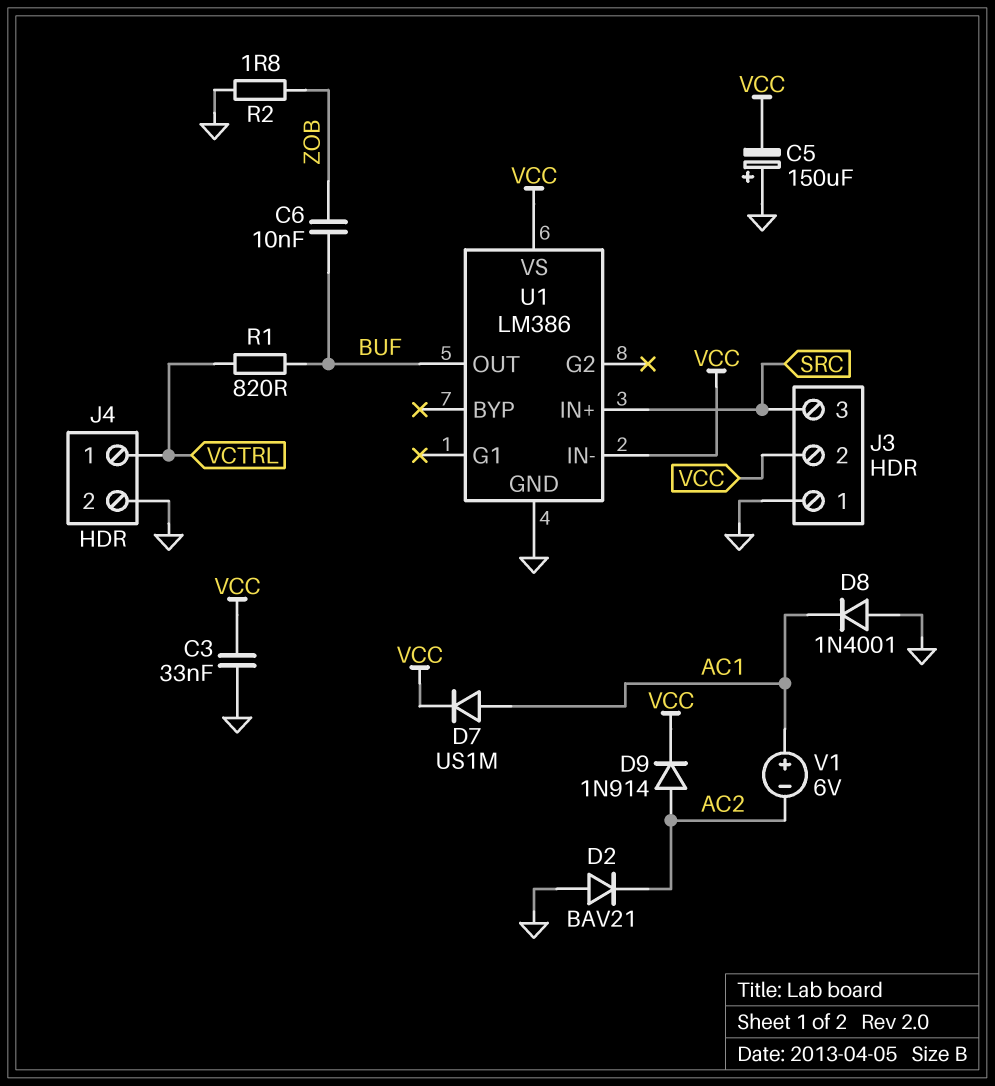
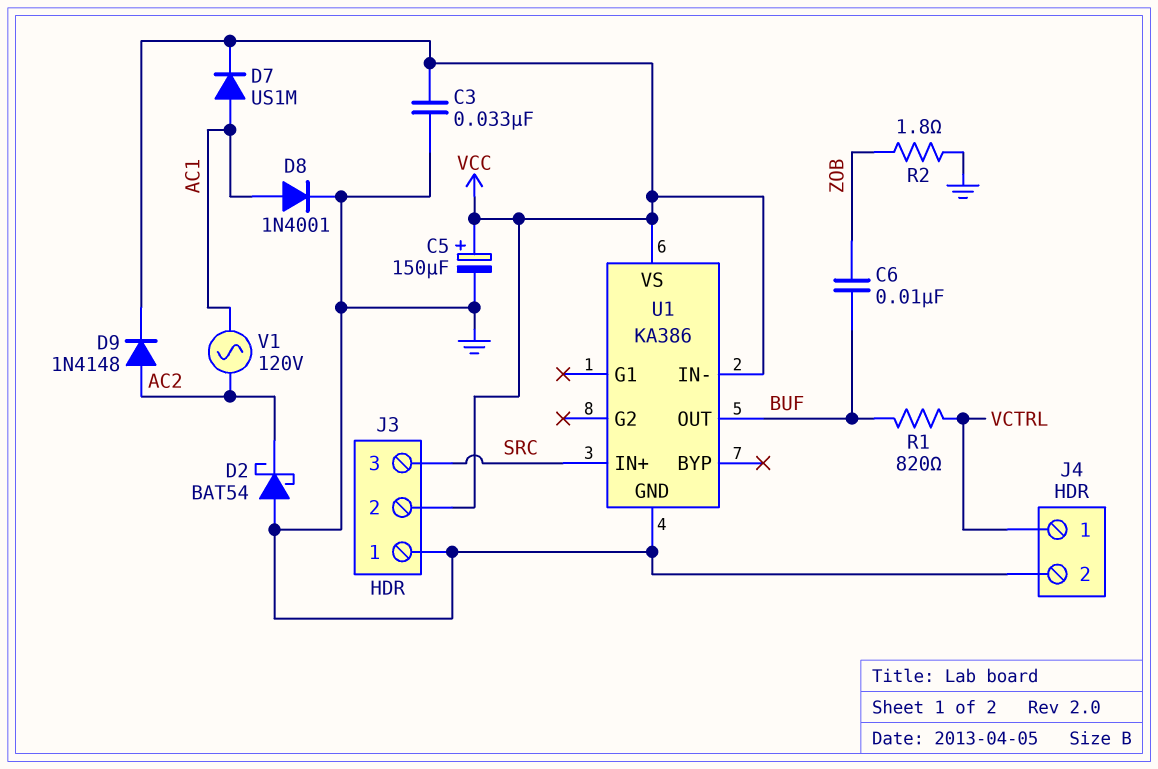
C5: 150uF (plus GND, minus VCC) -> 150uF (plus VCC, minus GND)
D2: diode BAV21 (A GND, K AC2) -> schottky BAT54 (A GND, K AC2)
D8: diode 1N4001 (A GND, K AC1) -> diode 1N4001 (A AC1, K GND)
D9: diode 1N914 (A AC2, K VCC) -> diode 1N4148 (A AC2, K VCC)
U1: LM386 -> KA386
V1: 6V (plus AC1, minus AC2) -> AC 120V (AC1, AC2)

